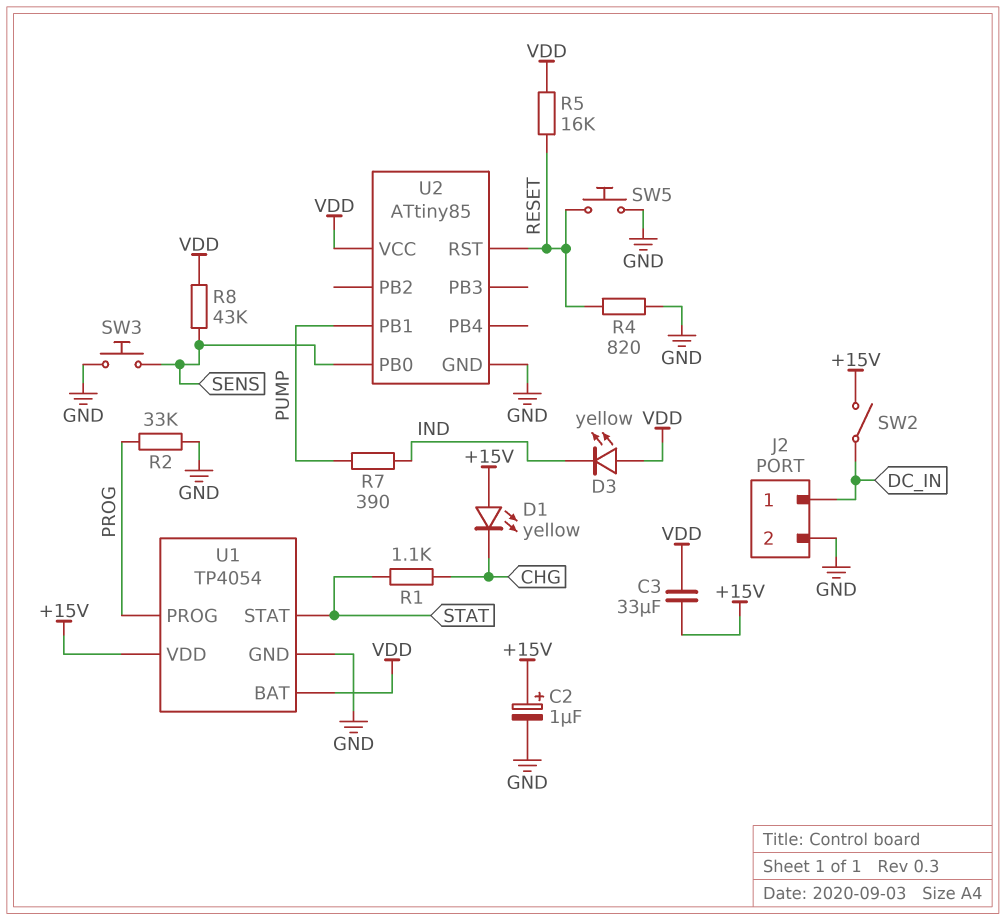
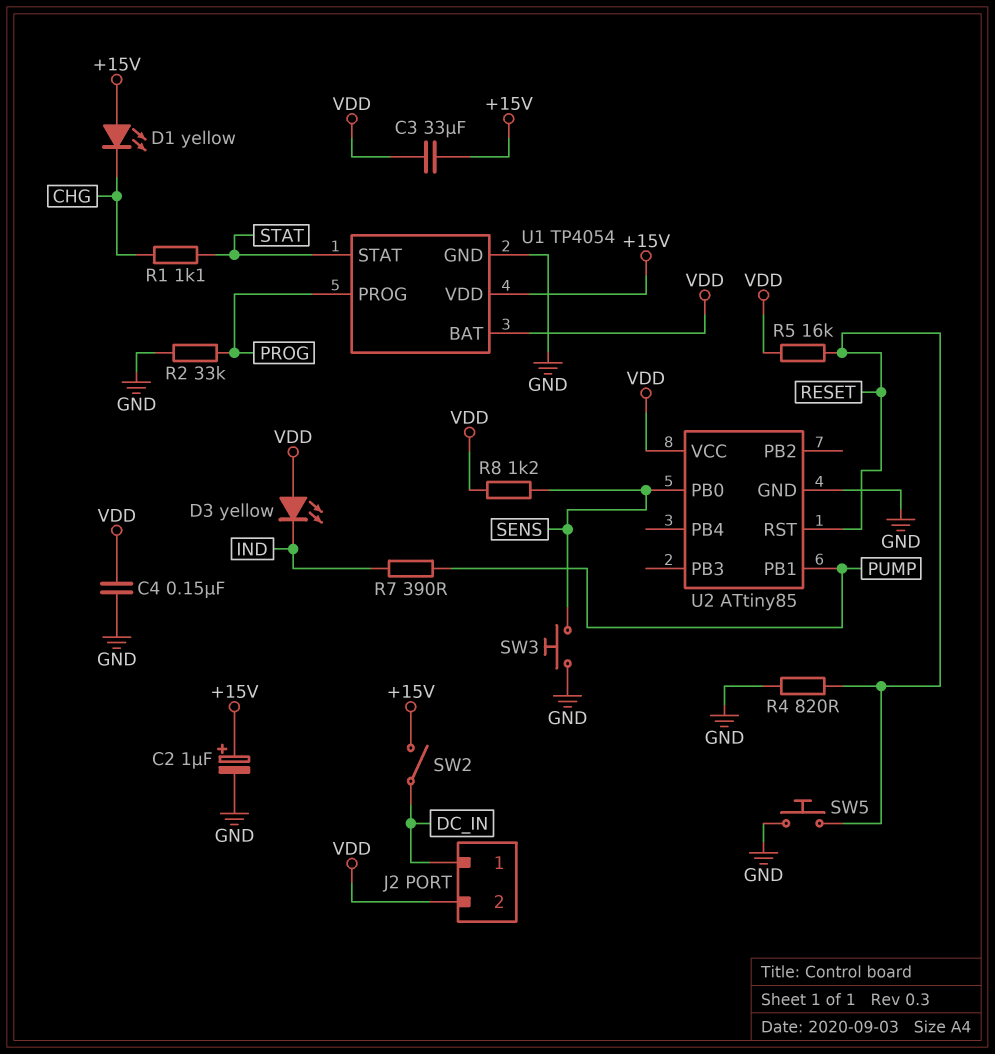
C4: none -> 150nF (GND, VDD)
J2 pin 2: GND -> VDD
R8: 43k (SENS, VDD) -> 1.2k (SENS, VDD)

